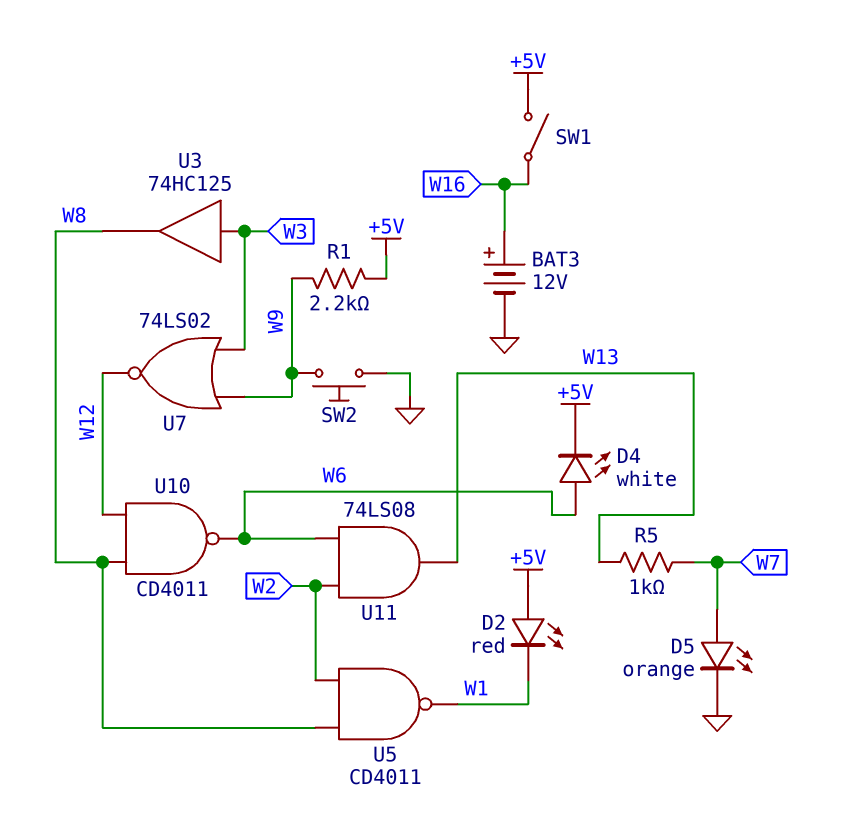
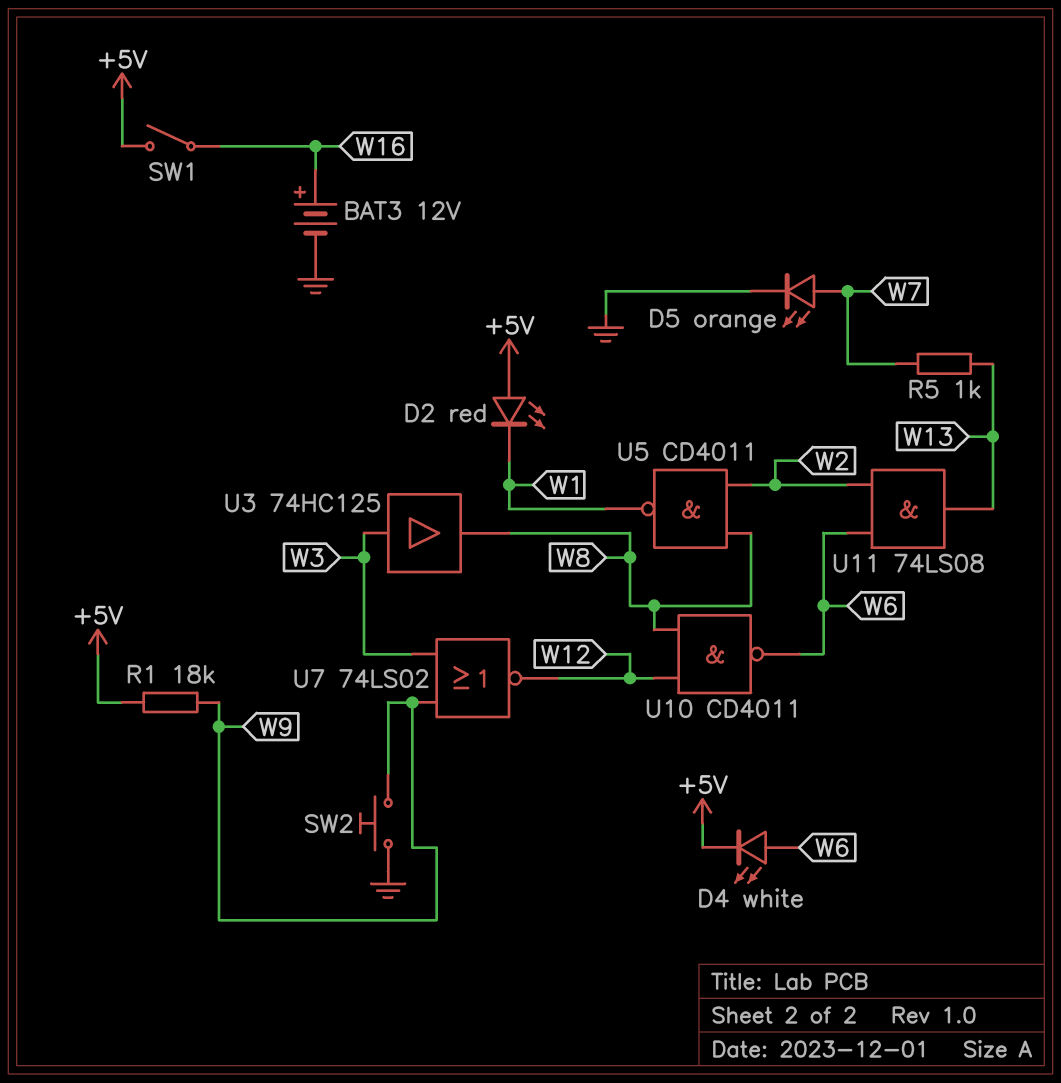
R1: 2.2k (+5V, W9) -> 18k (+5V, W9)

